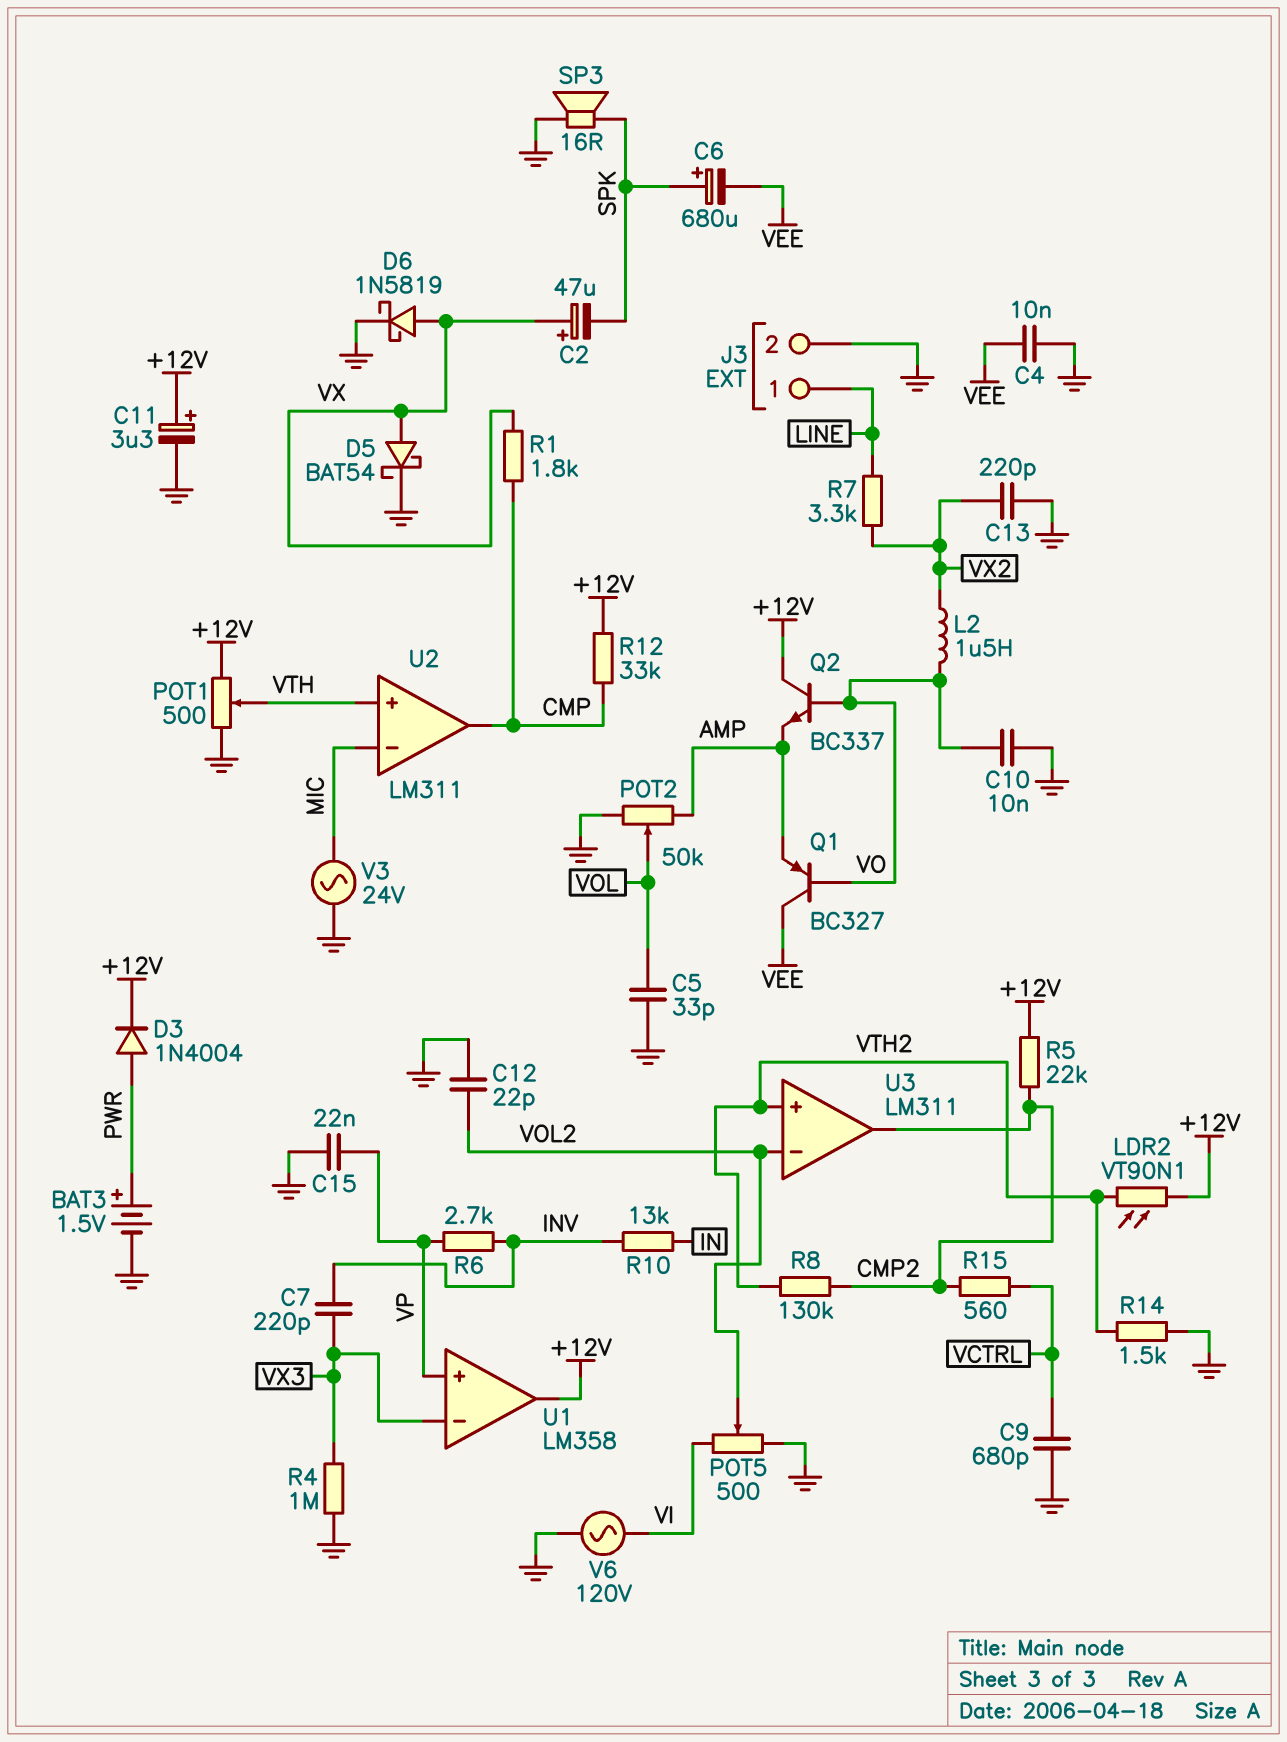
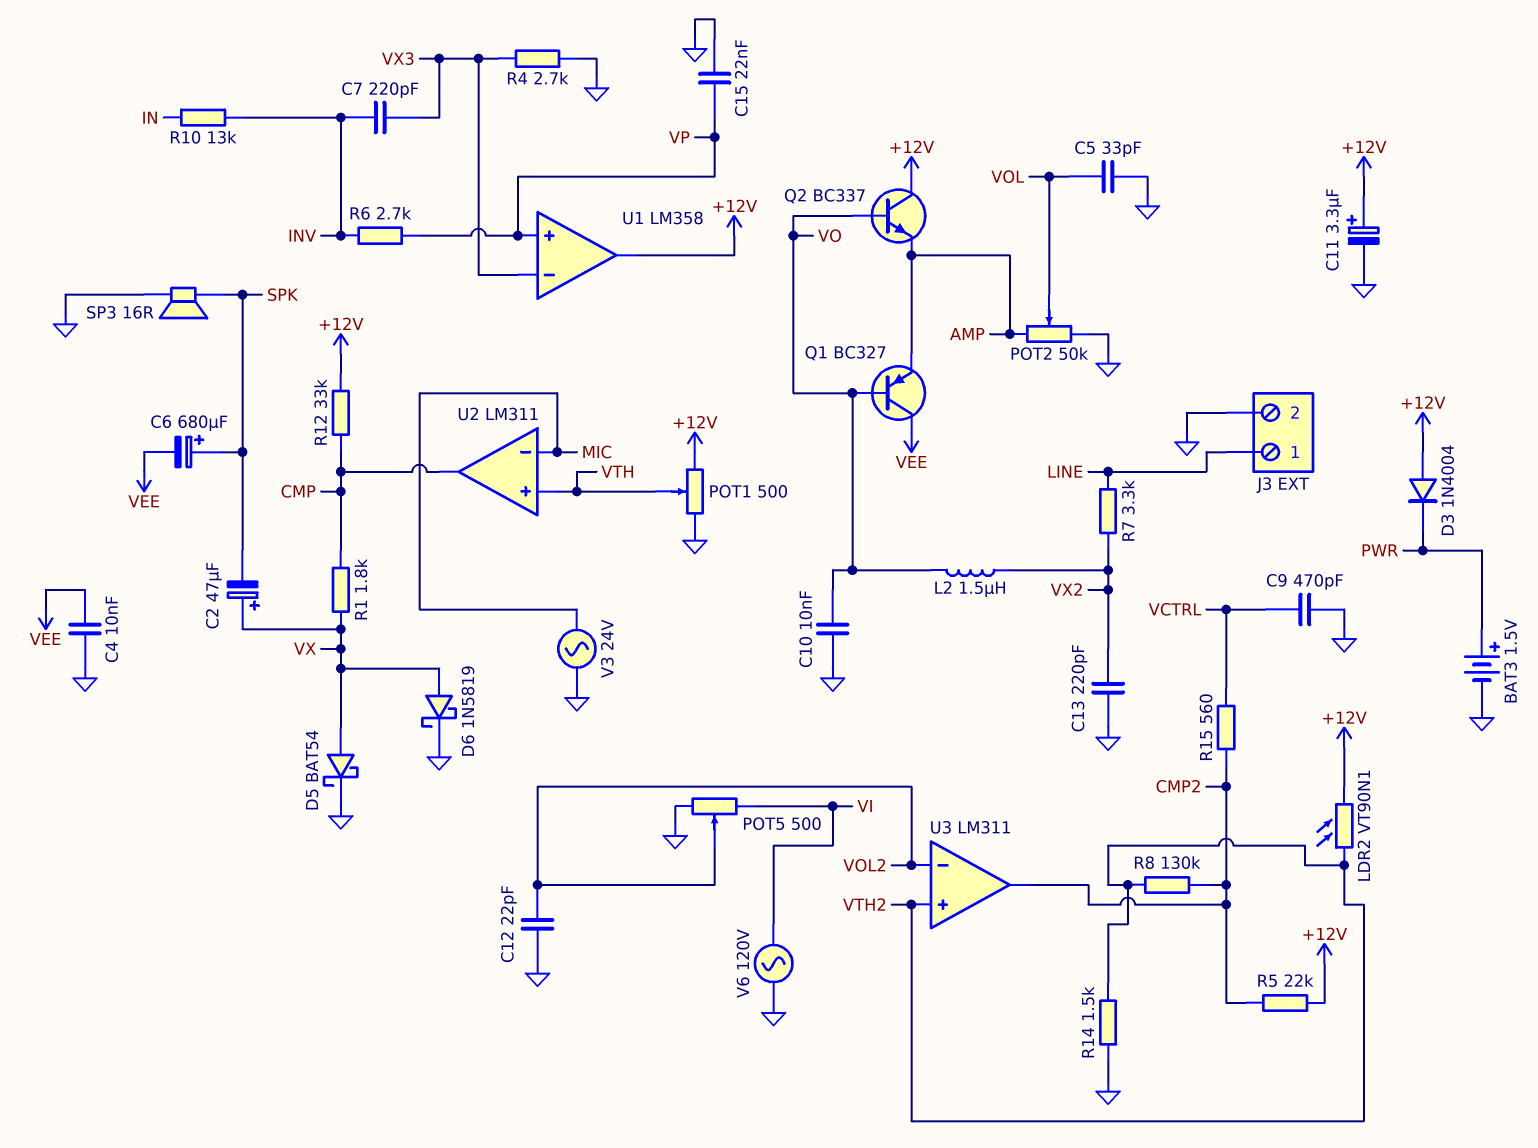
C9: 680pF (GND, VCTRL) -> 470pF (GND, VCTRL)
D3: diode 1N4004 (A PWR, K +12V) -> diode 1N4004 (A +12V, K PWR)
R4: 1M (GND, VX3) -> 2.7k (GND, VX3)

